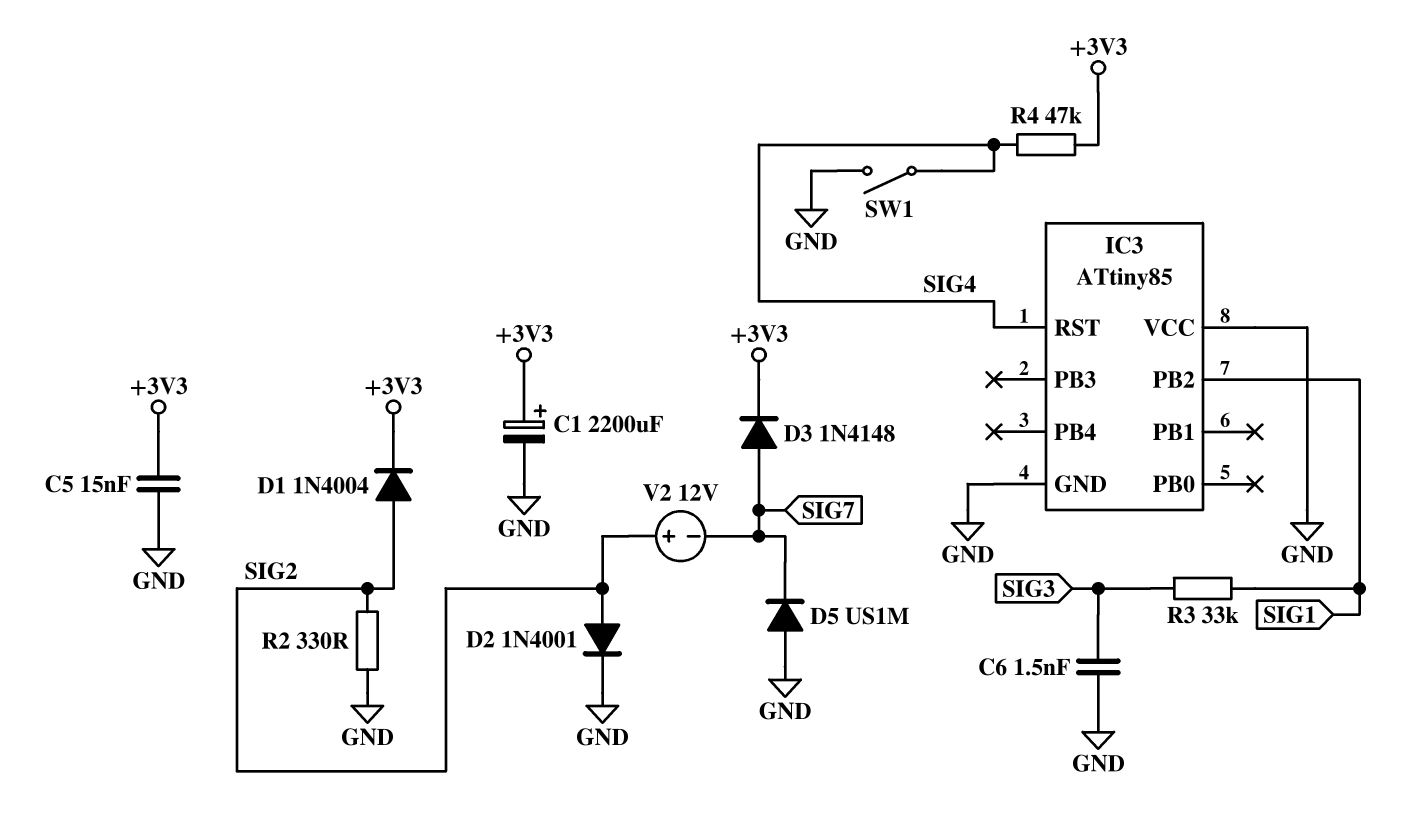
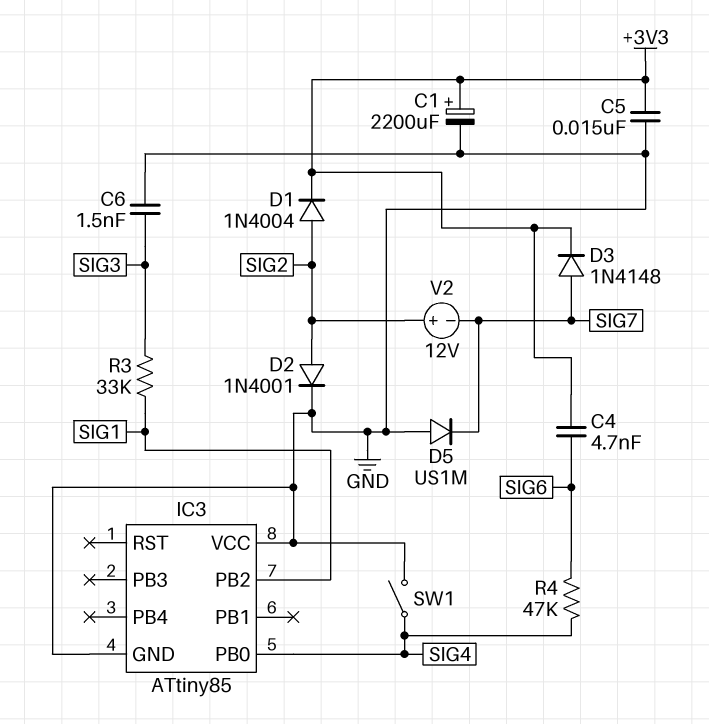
C4: none -> 4.7nF (+3V3, SIG6)
IC3 pin PB0: none -> SIG4
IC3 pin RST: SIG4 -> none
R2: 330 (GND, SIG2) -> none
R4: 47k (+3V3, SIG4) -> 47k (SIG4, SIG6)

